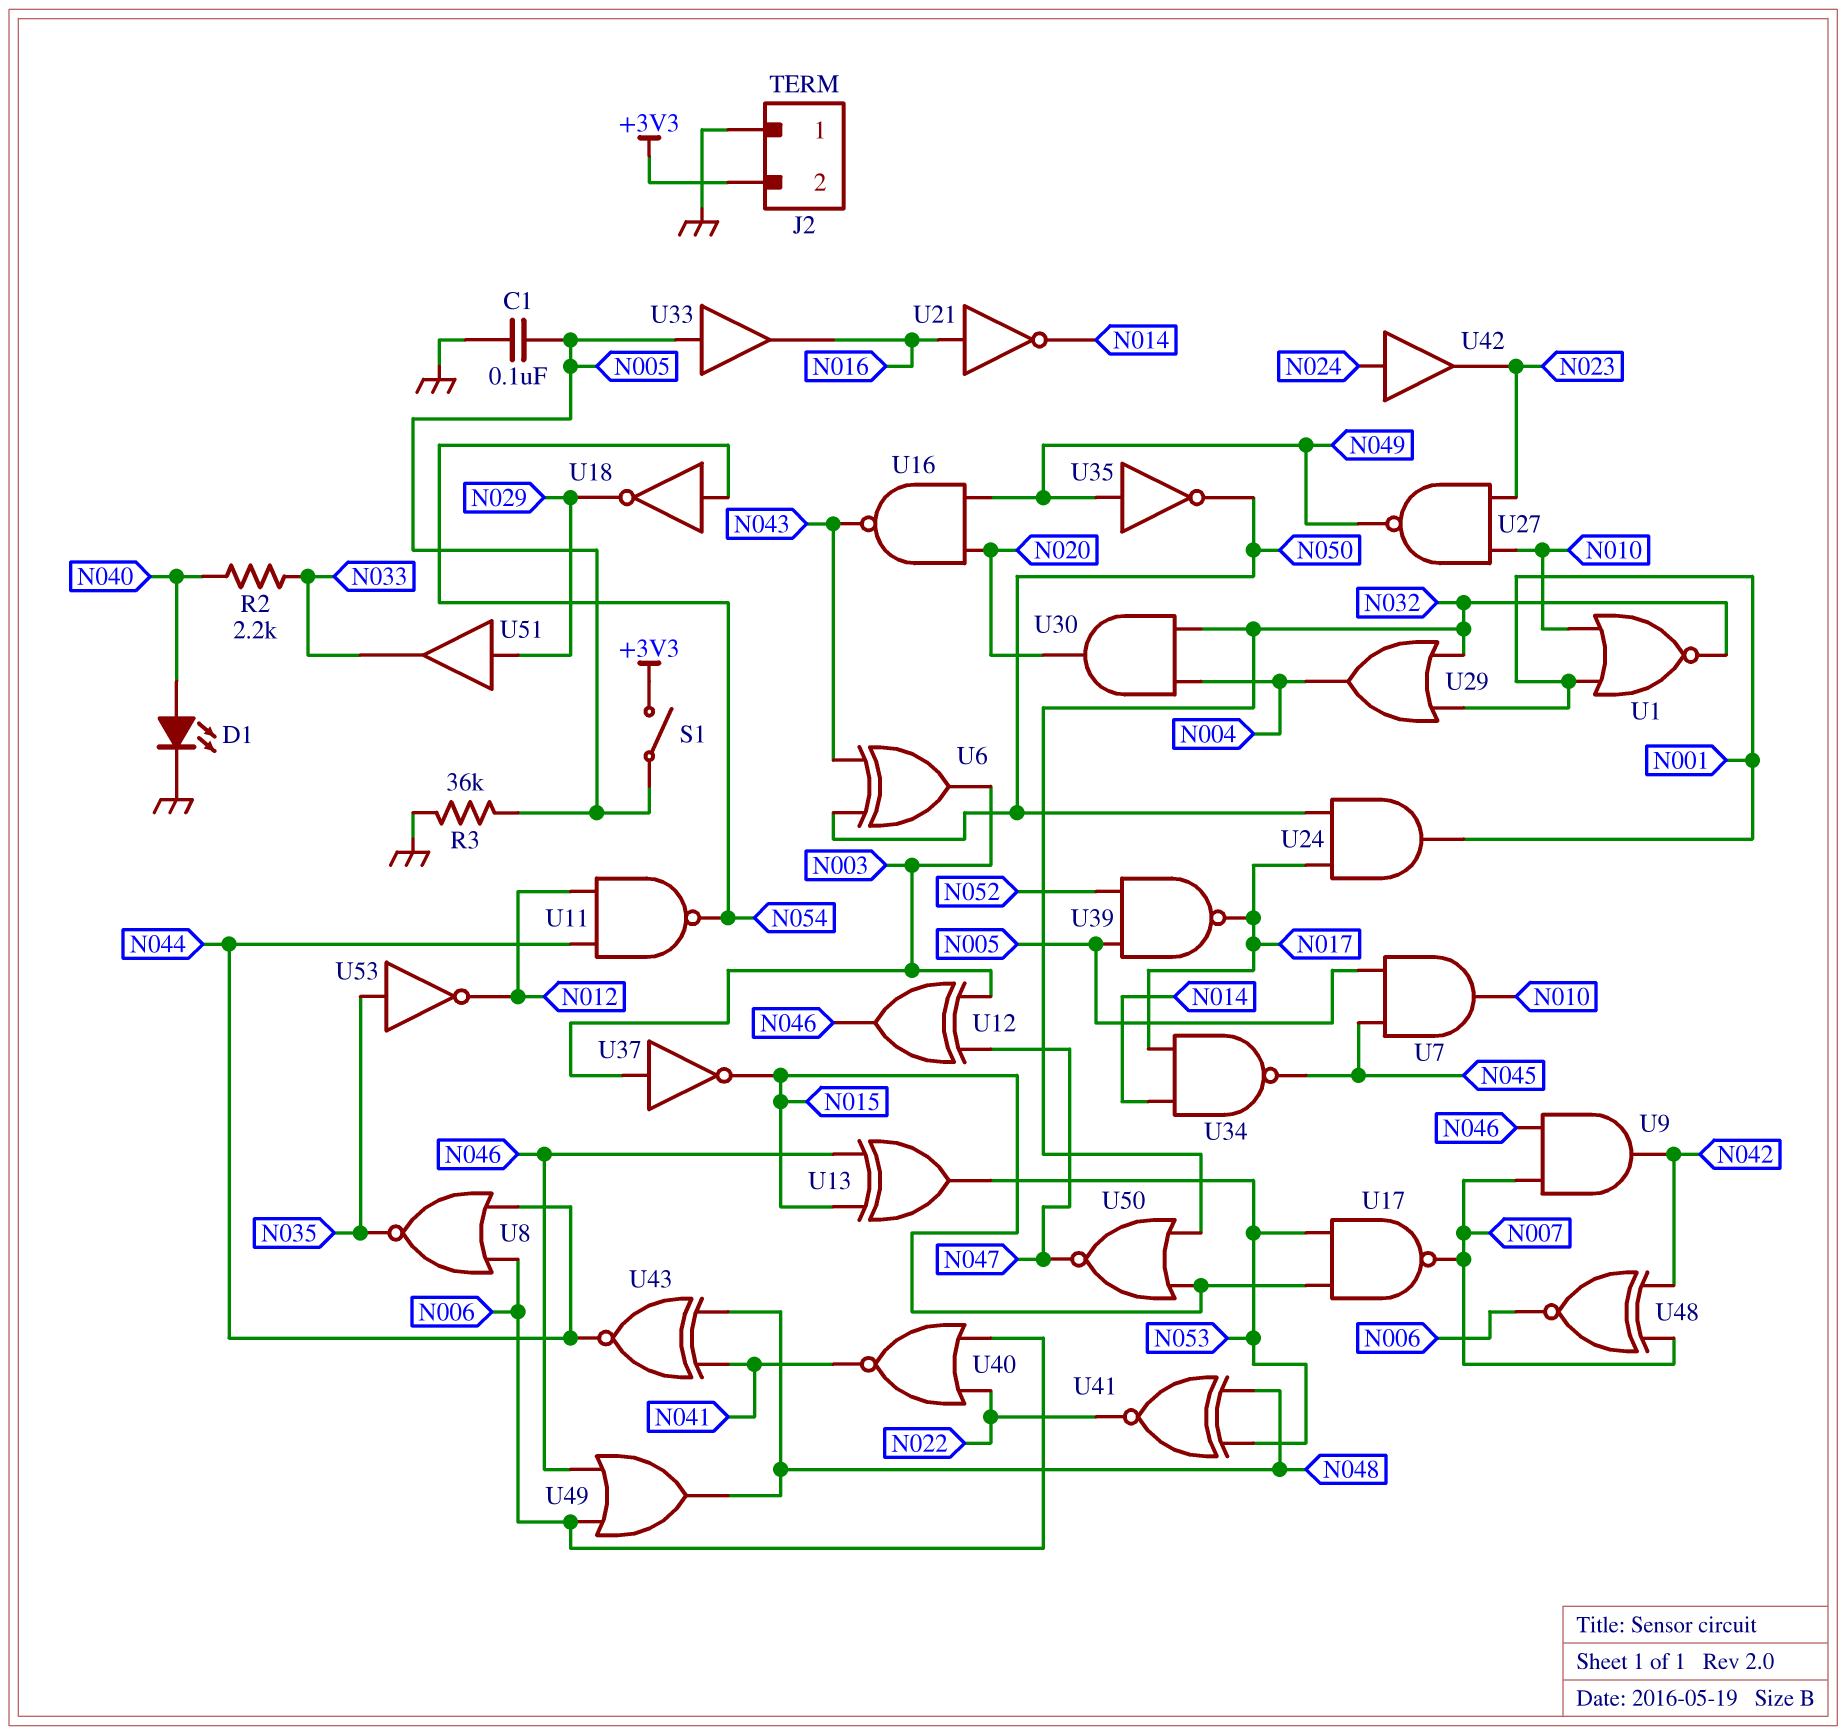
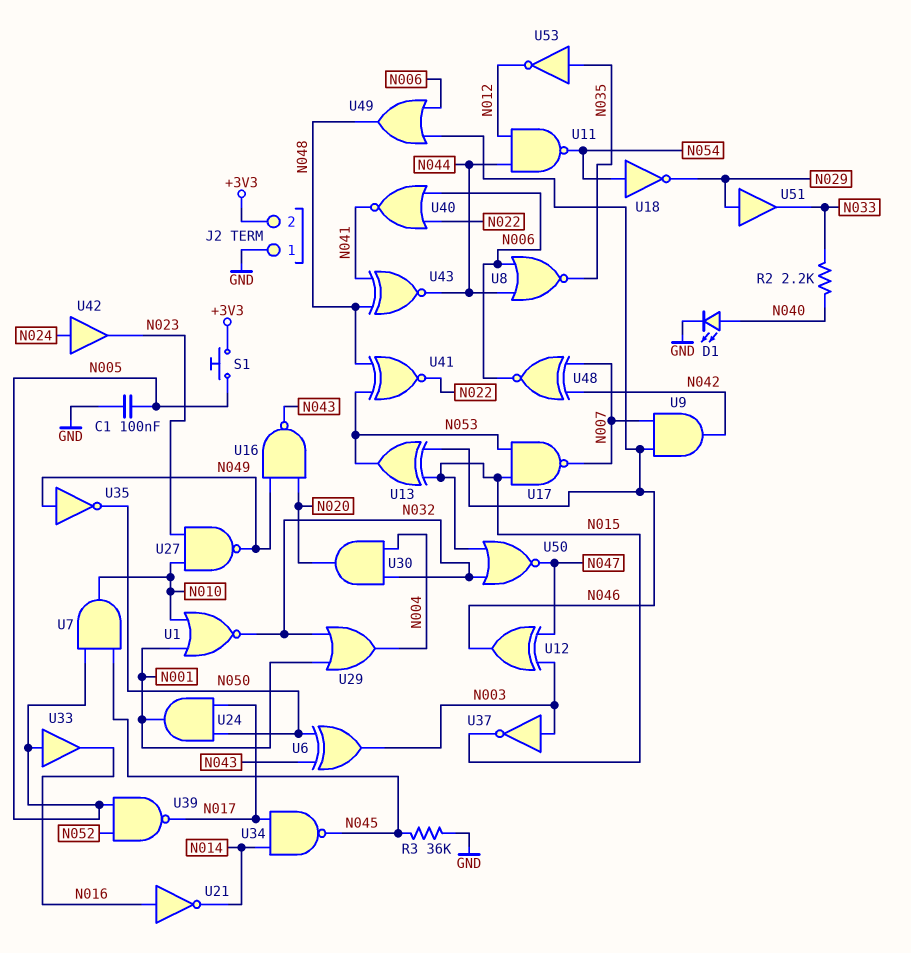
R3: 36k (GND, N005) -> 36k (GND, N045)
S1: switch (+3V3, N005) -> button (+3V3, N005)

